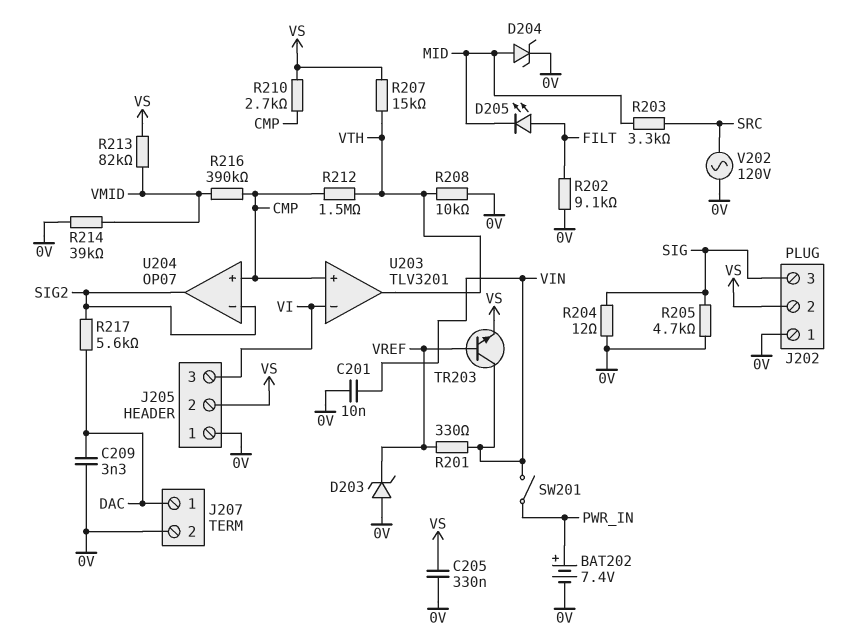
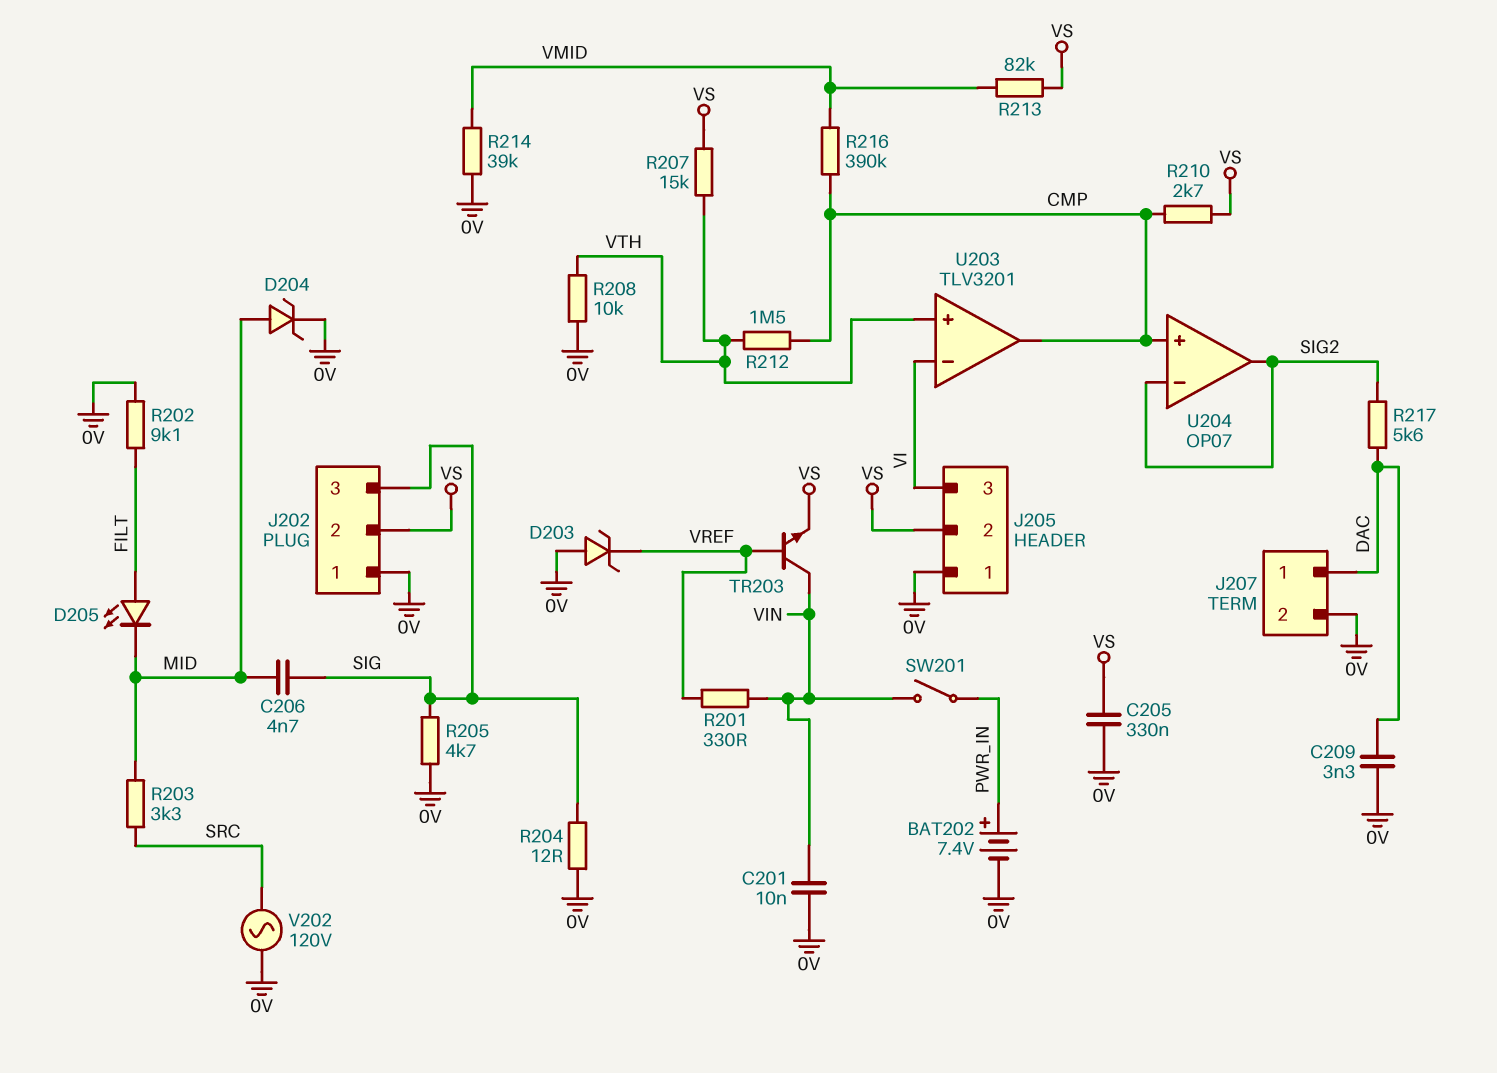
C206: none -> 4.7nF (MID, SIG)
U203 pin in+: CMP -> VTH
U203 pin out: VTH -> CMP

